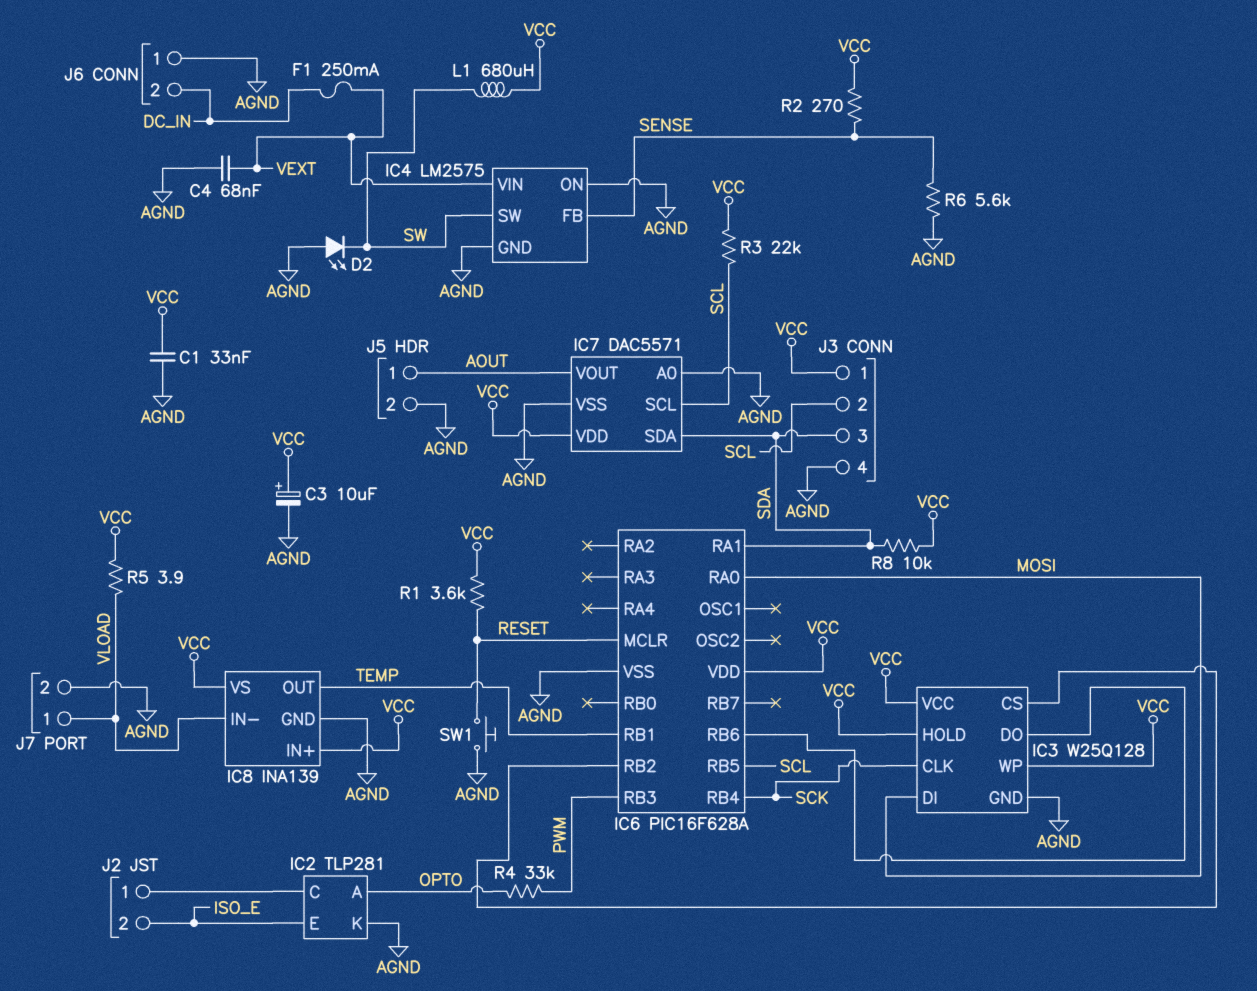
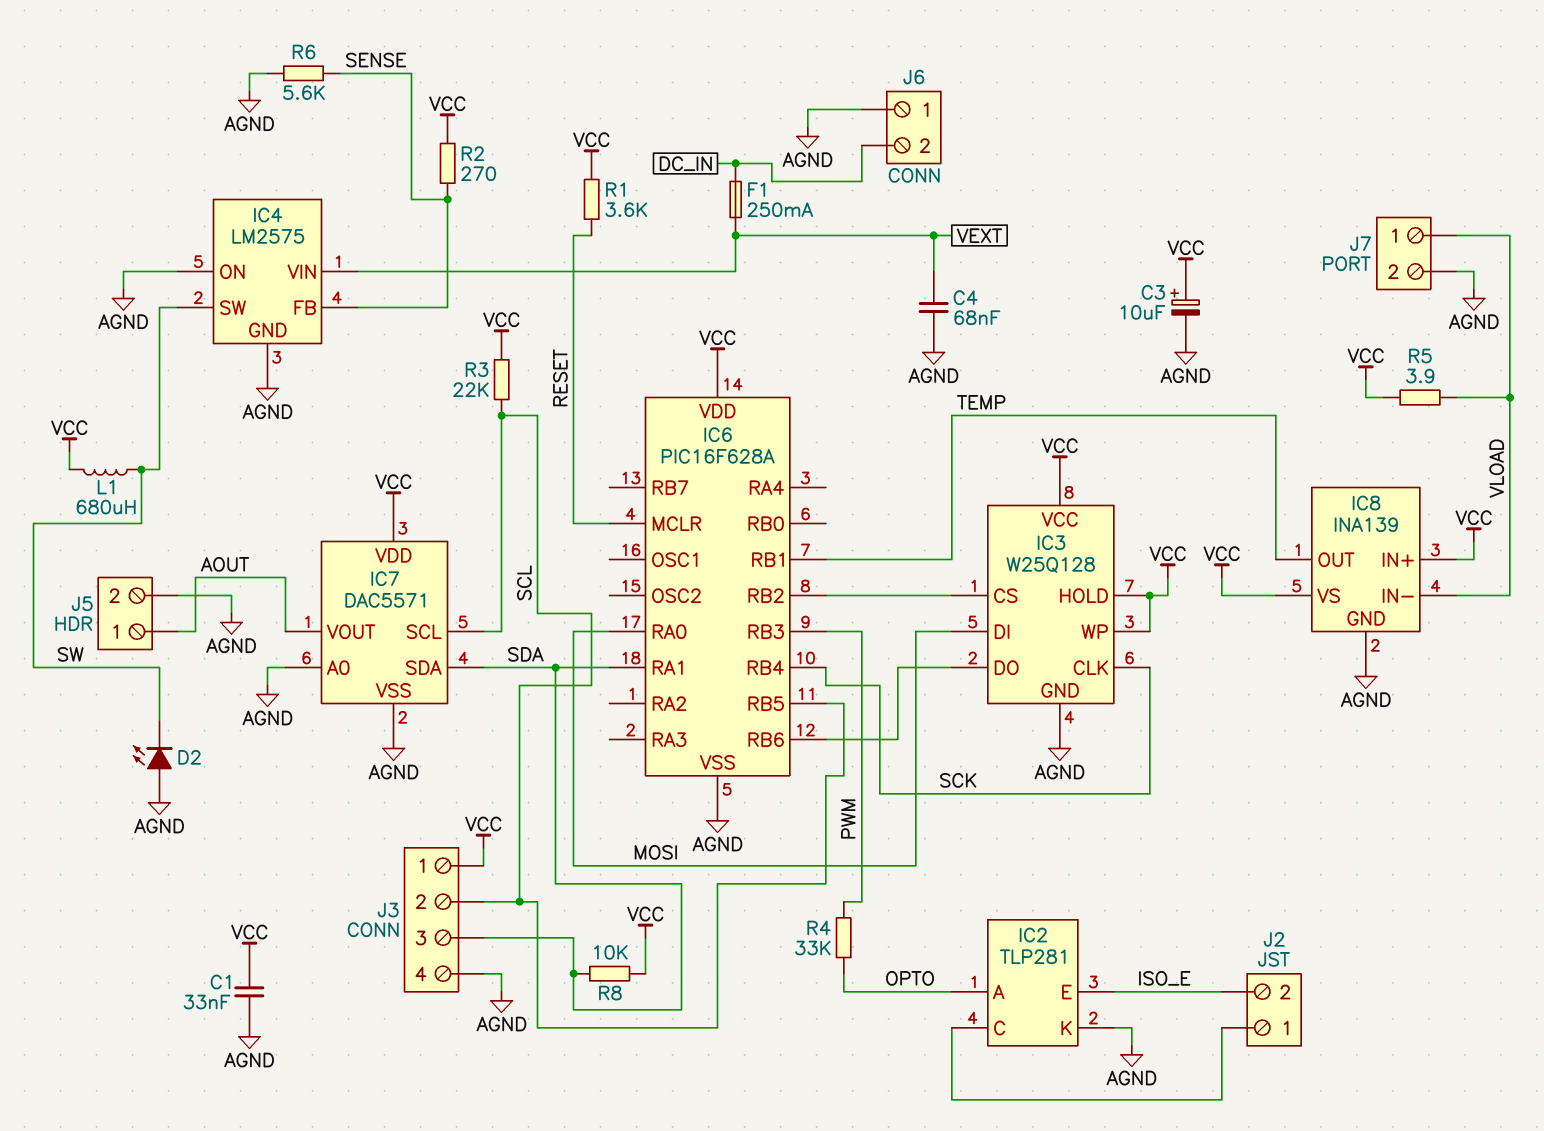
SW1: button (AGND, RESET) -> none

